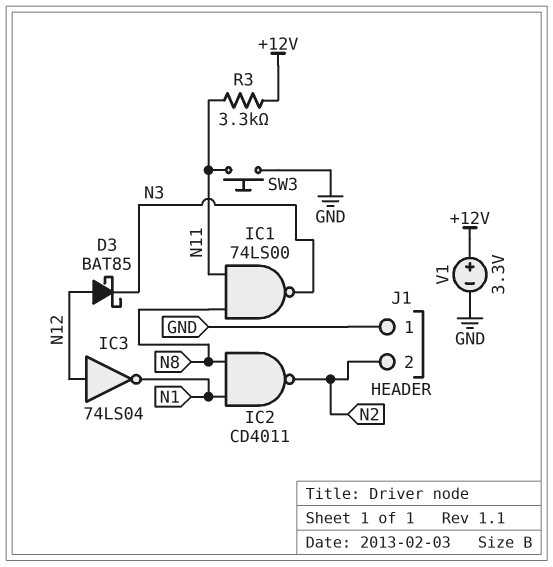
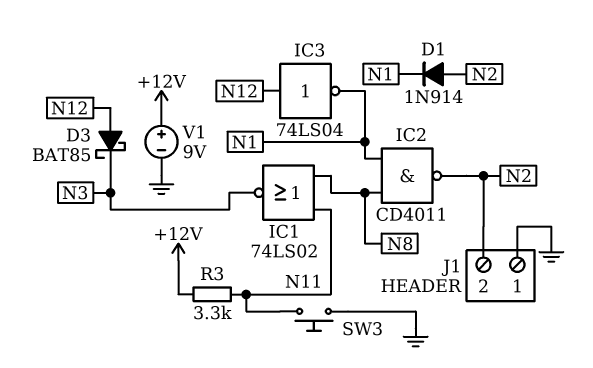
D1: none -> diode 1N914 (A N2, K N1)
IC1: NAND 74LS00 (in N8, in N11, out N3) -> NOR 74LS02 (in N8, in N11, out N3)
V1: 3.3V (plus +12V, minus GND) -> 9V (plus +12V, minus GND)

